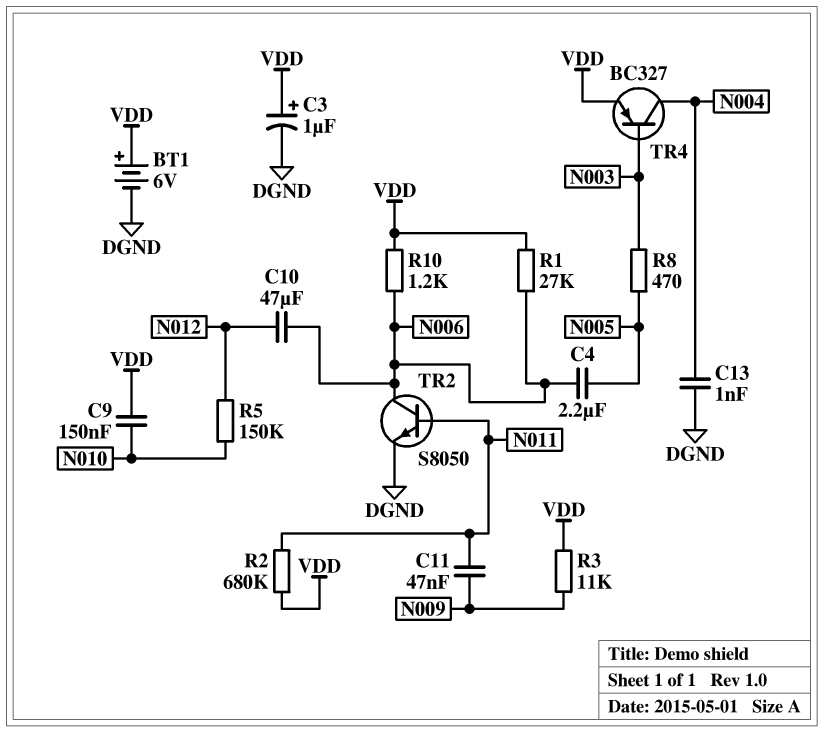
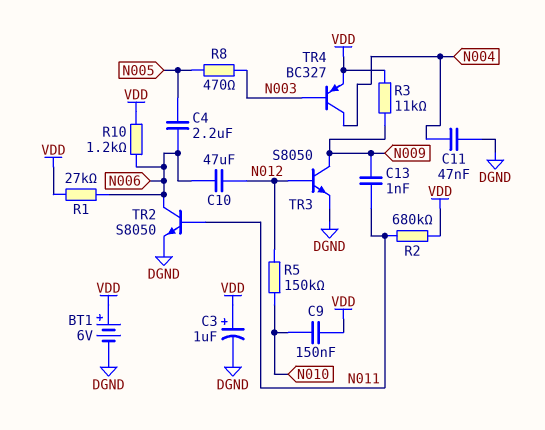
C11: 47nF (N009, N011) -> 47nF (DGND, N004)
C13: 1nF (DGND, N004) -> 1nF (N009, N011)
TR3: none -> NPN S8050 (B N012, C N009, E DGND)

